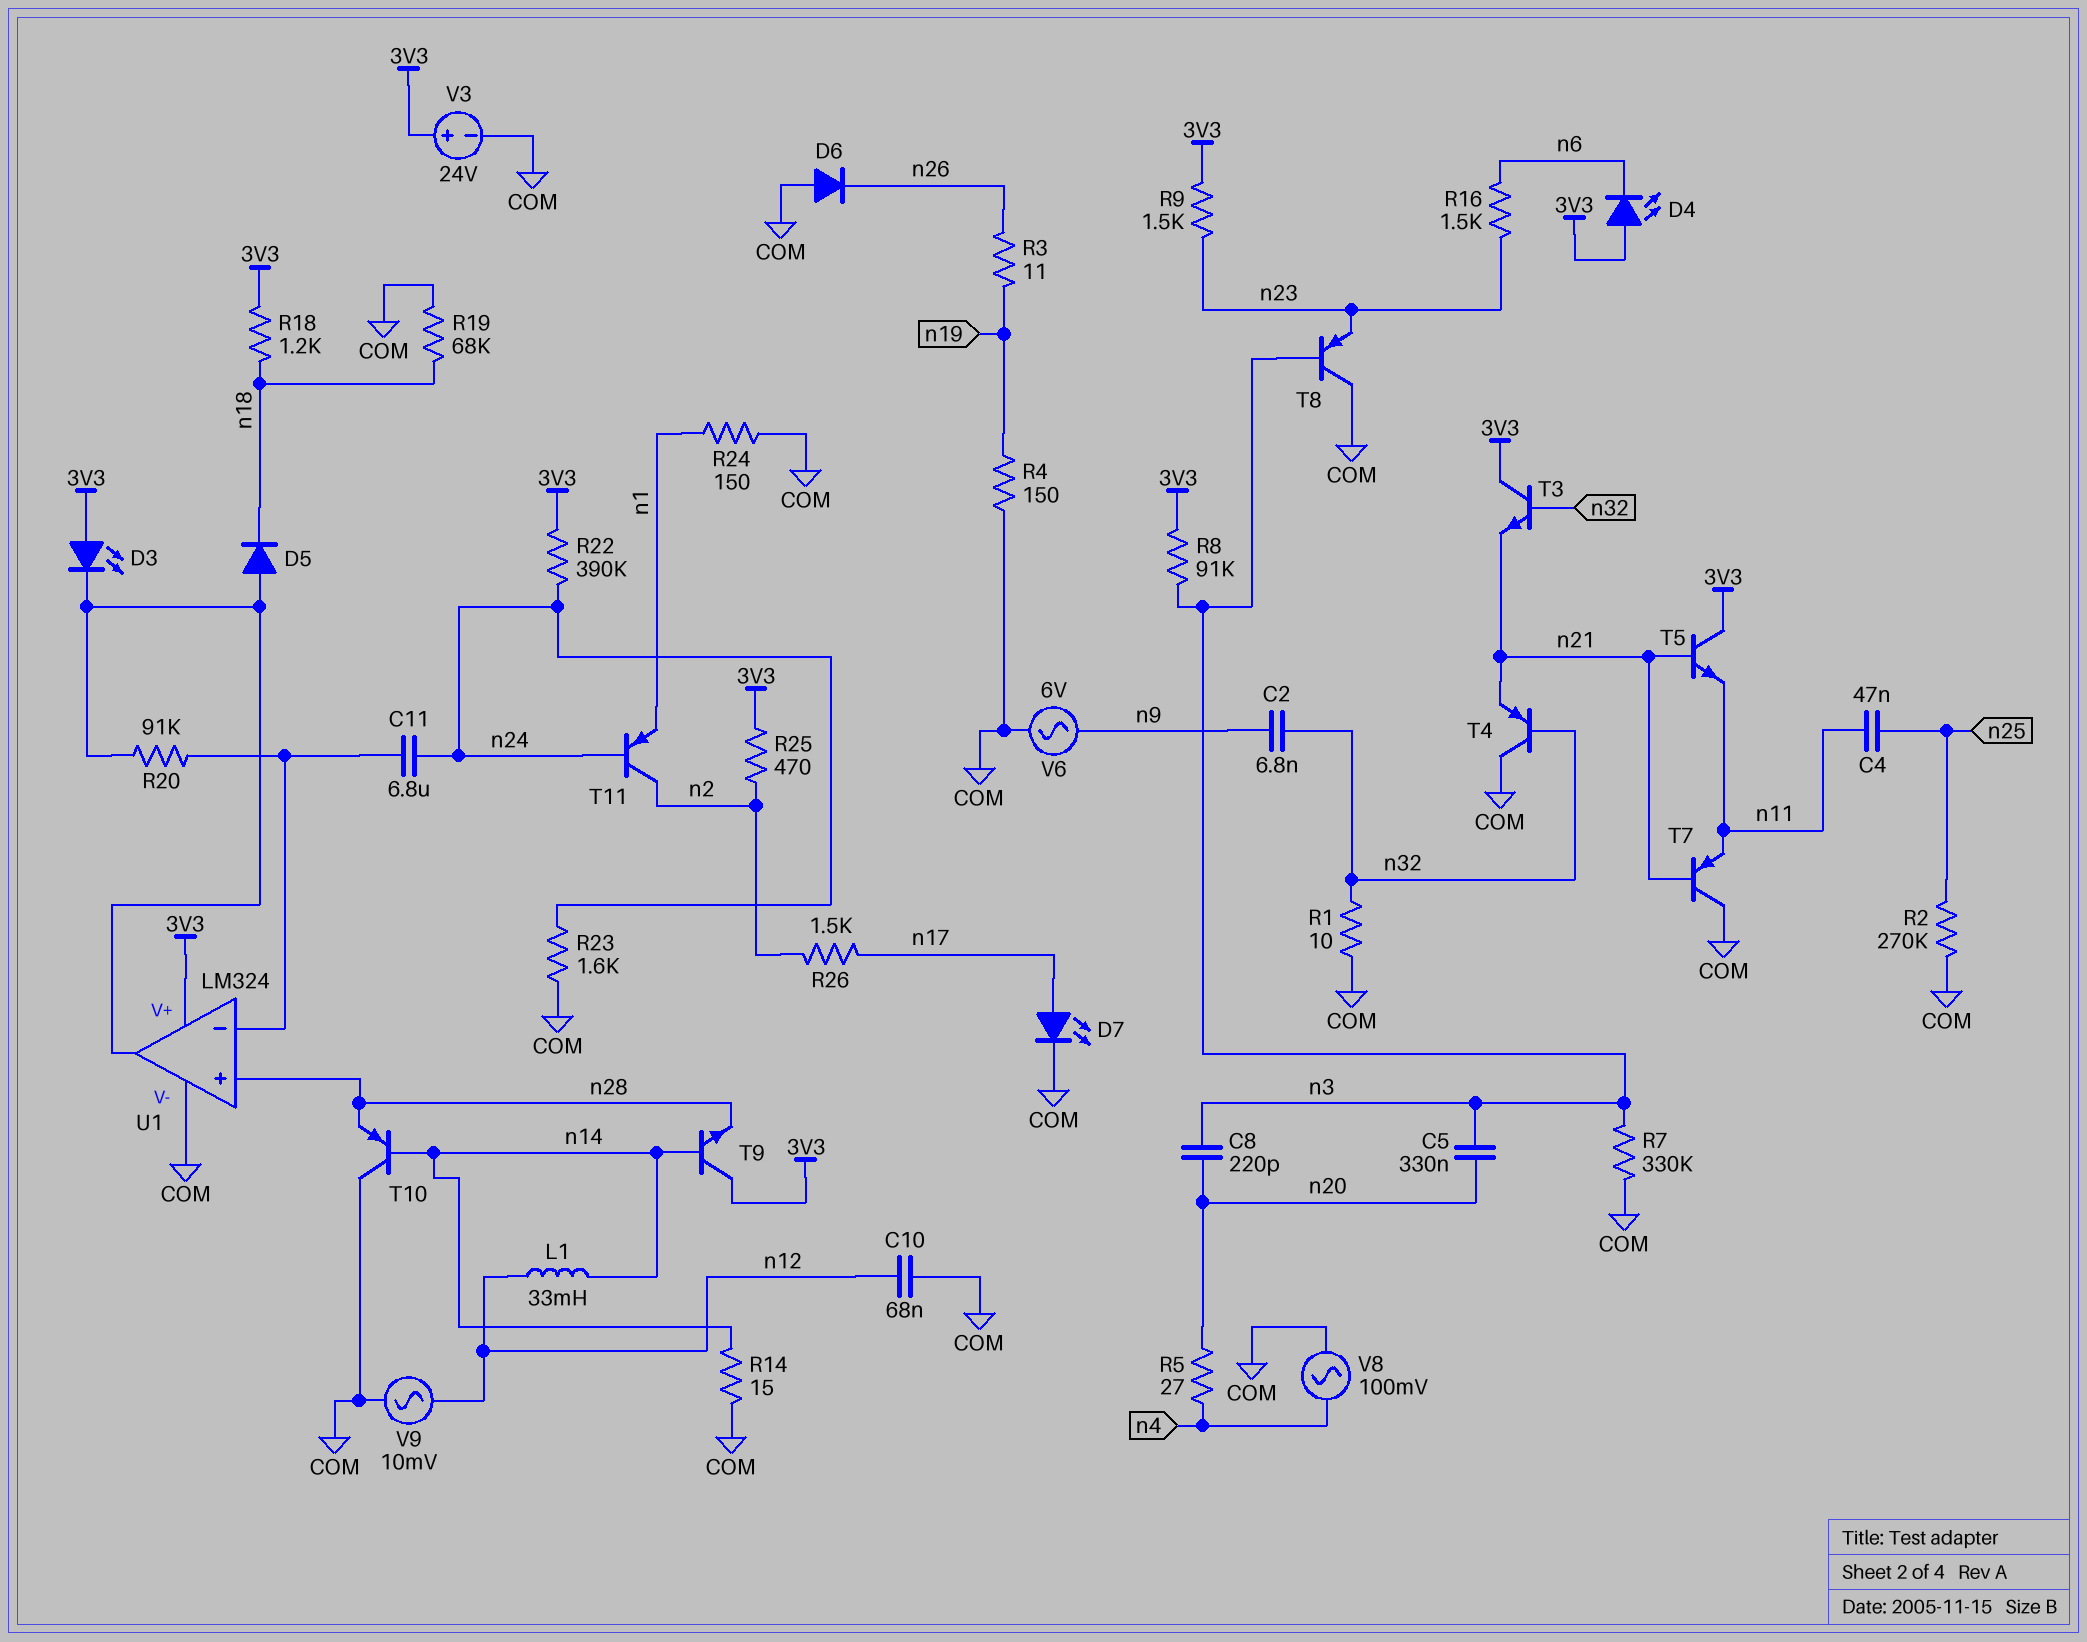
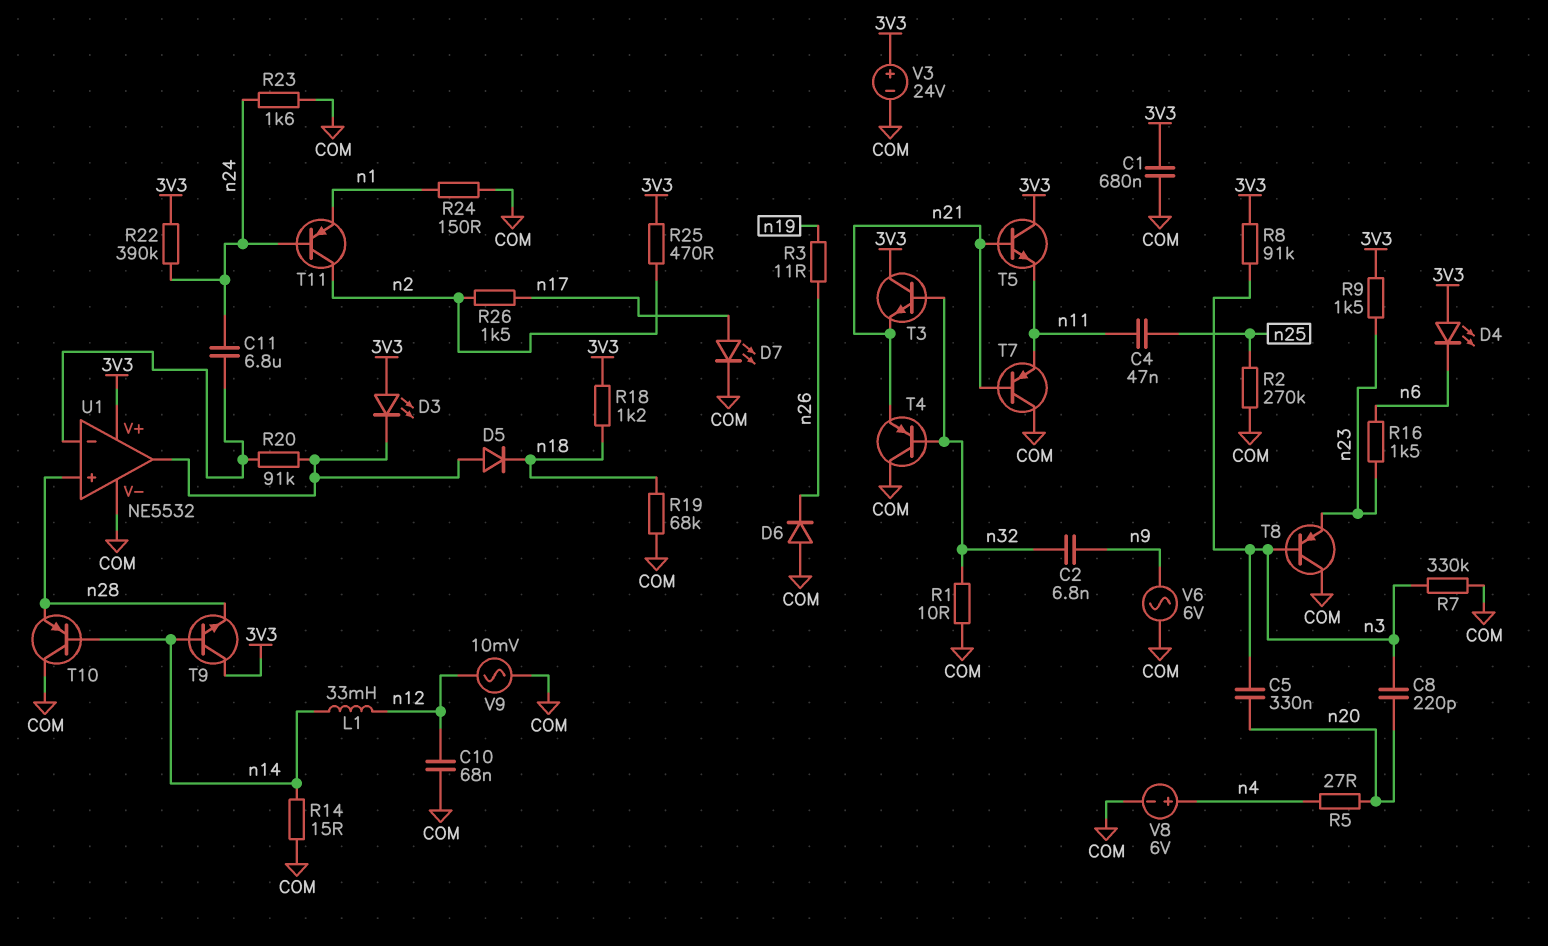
C1: none -> 680nF (3V3, COM)
R4: 150 (COM, n19) -> none
U1: LM324 -> NE5532
V8: AC 100mV (COM, n4) -> 6V (plus n4, minus COM)

